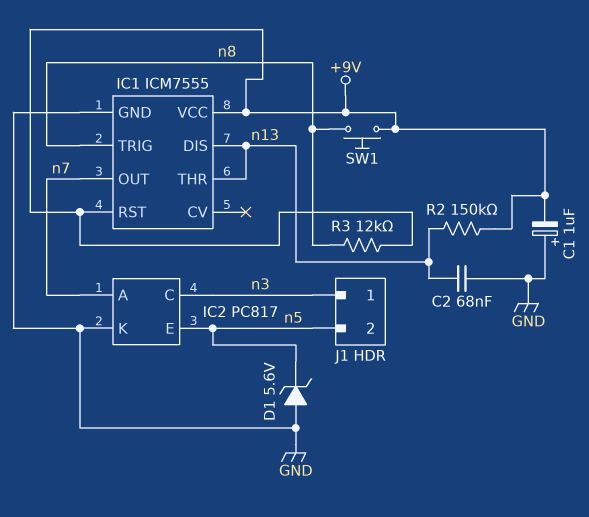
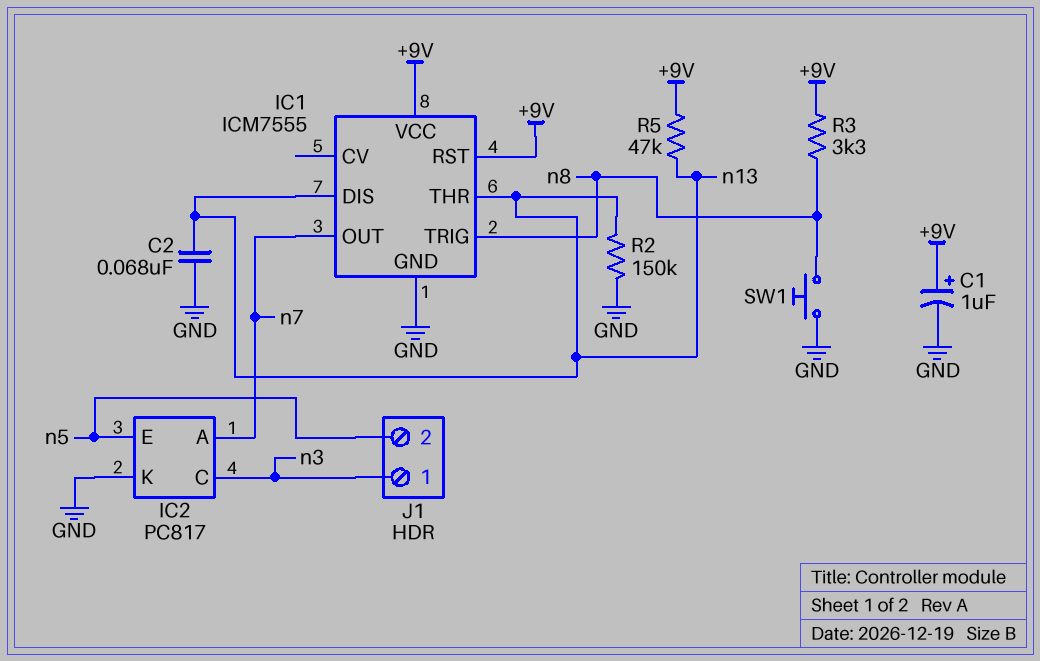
C1: 1uF (plus GND, minus +9V) -> 1uF (plus +9V, minus GND)
D1: zener 5.6V (A GND, K n5) -> none
R2: 150k (+9V, n13) -> 150k (GND, n13)
R3: 12k (+9V, n8) -> 3.3k (+9V, n8)
R5: none -> 47k (+9V, n13)
SW1: button (+9V, n8) -> button (GND, n8)

